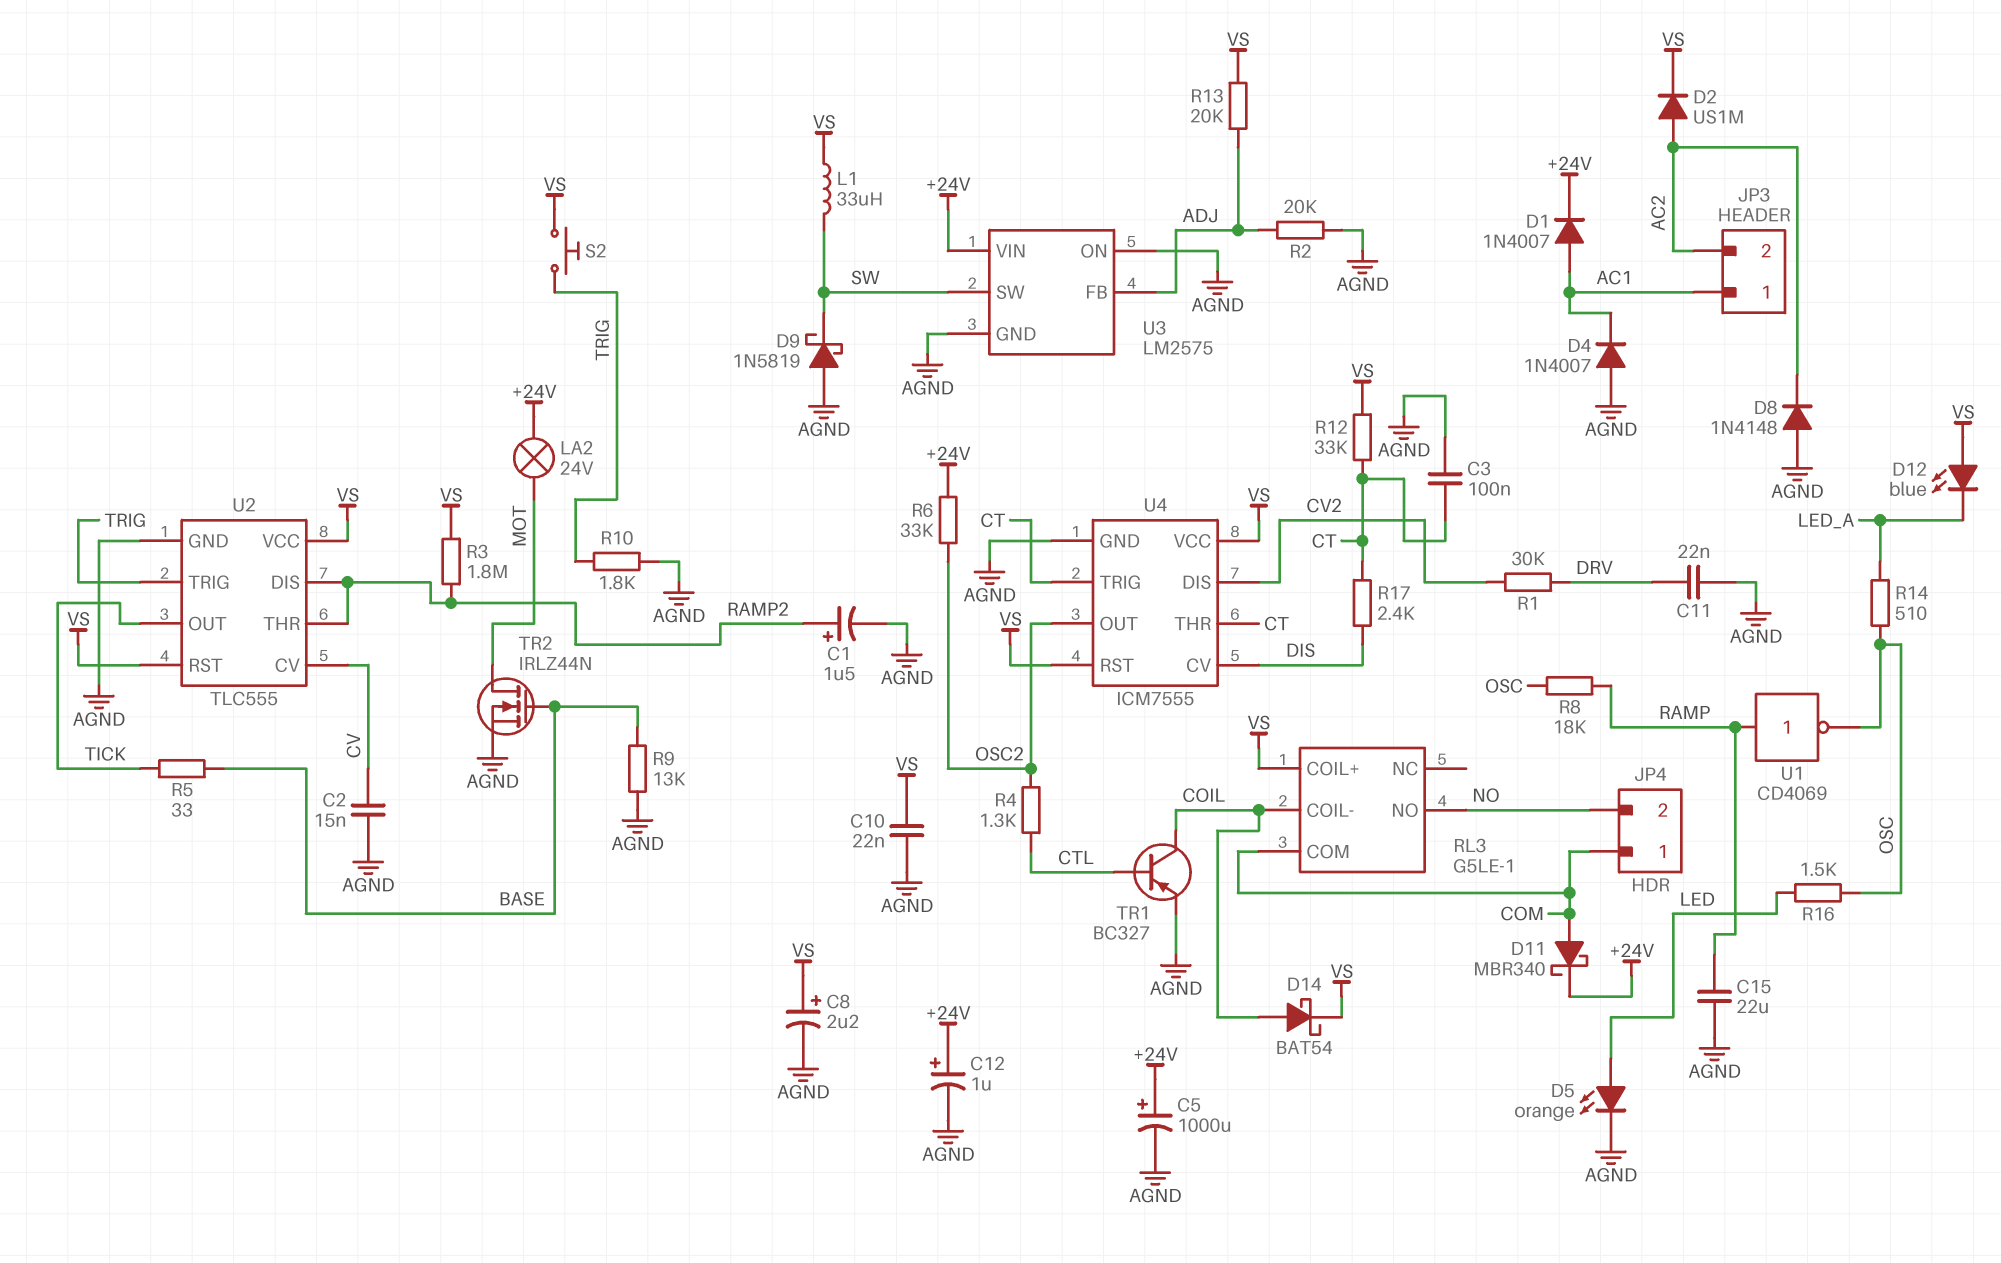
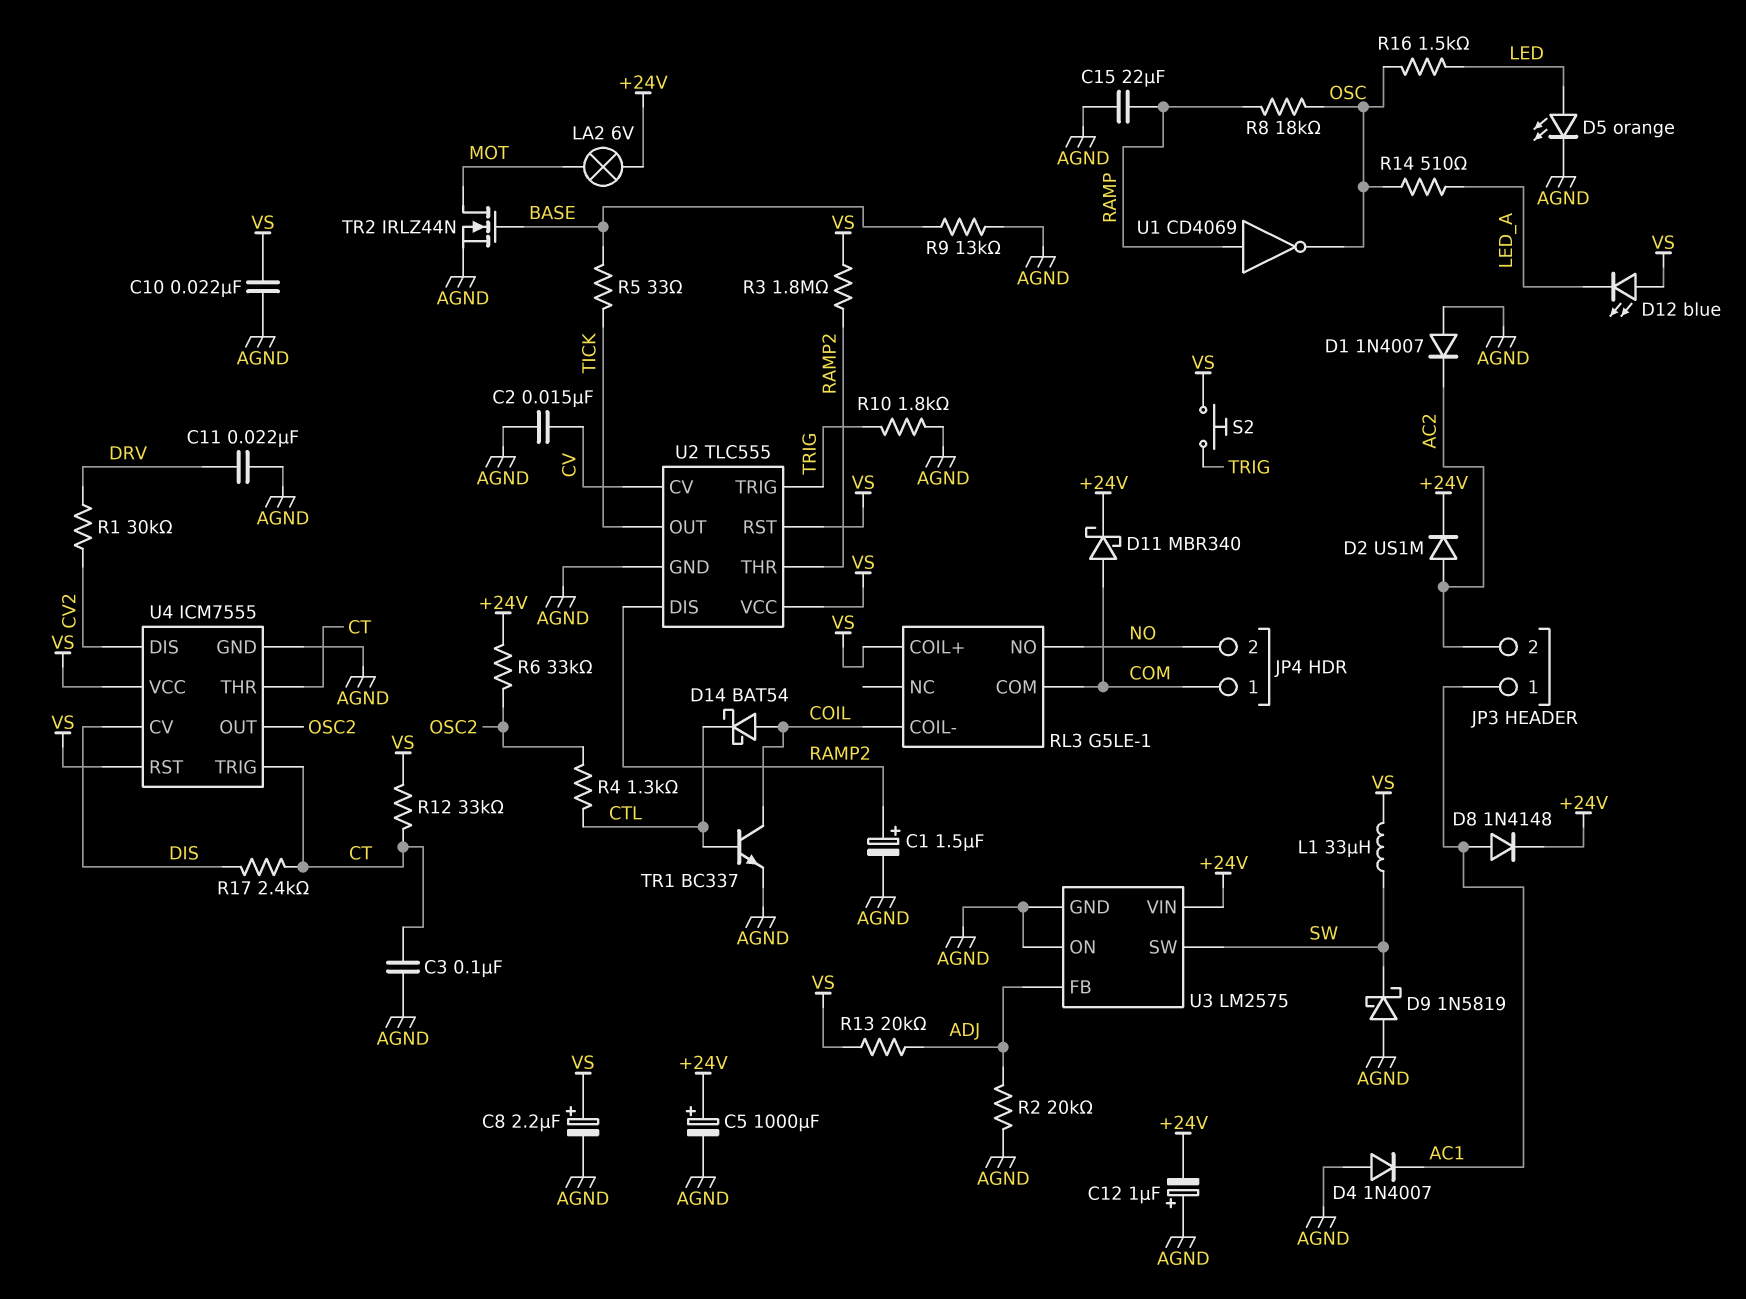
C12: 1uF (plus +24V, minus AGND) -> 1uF (plus AGND, minus +24V)
D1: diode 1N4007 (A AC1, K +24V) -> diode 1N4007 (A AGND, K AC2)
D2: diode US1M (A AC2, K VS) -> diode US1M (A AC2, K +24V)
D8: diode 1N4148 (A AGND, K AC2) -> diode 1N4148 (A AC1, K +24V)
D14: schottky BAT54 (A COIL, K VS) -> schottky BAT54 (A COIL, K CTL)
LA2: lamp 24V (+24V, MOT) -> lamp 6V (+24V, MOT)
TR1: PNP BC327 (B CTL, C COIL, E AGND) -> NPN BC337 (B CTL, C COIL, E AGND)

